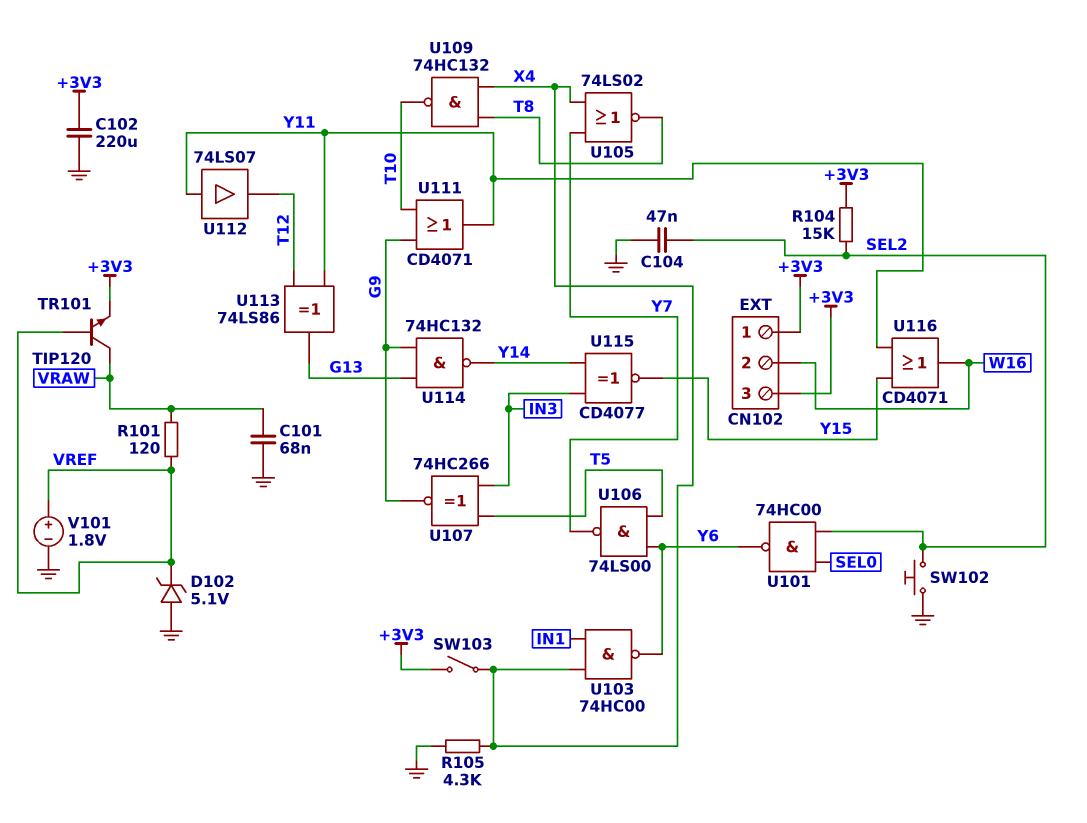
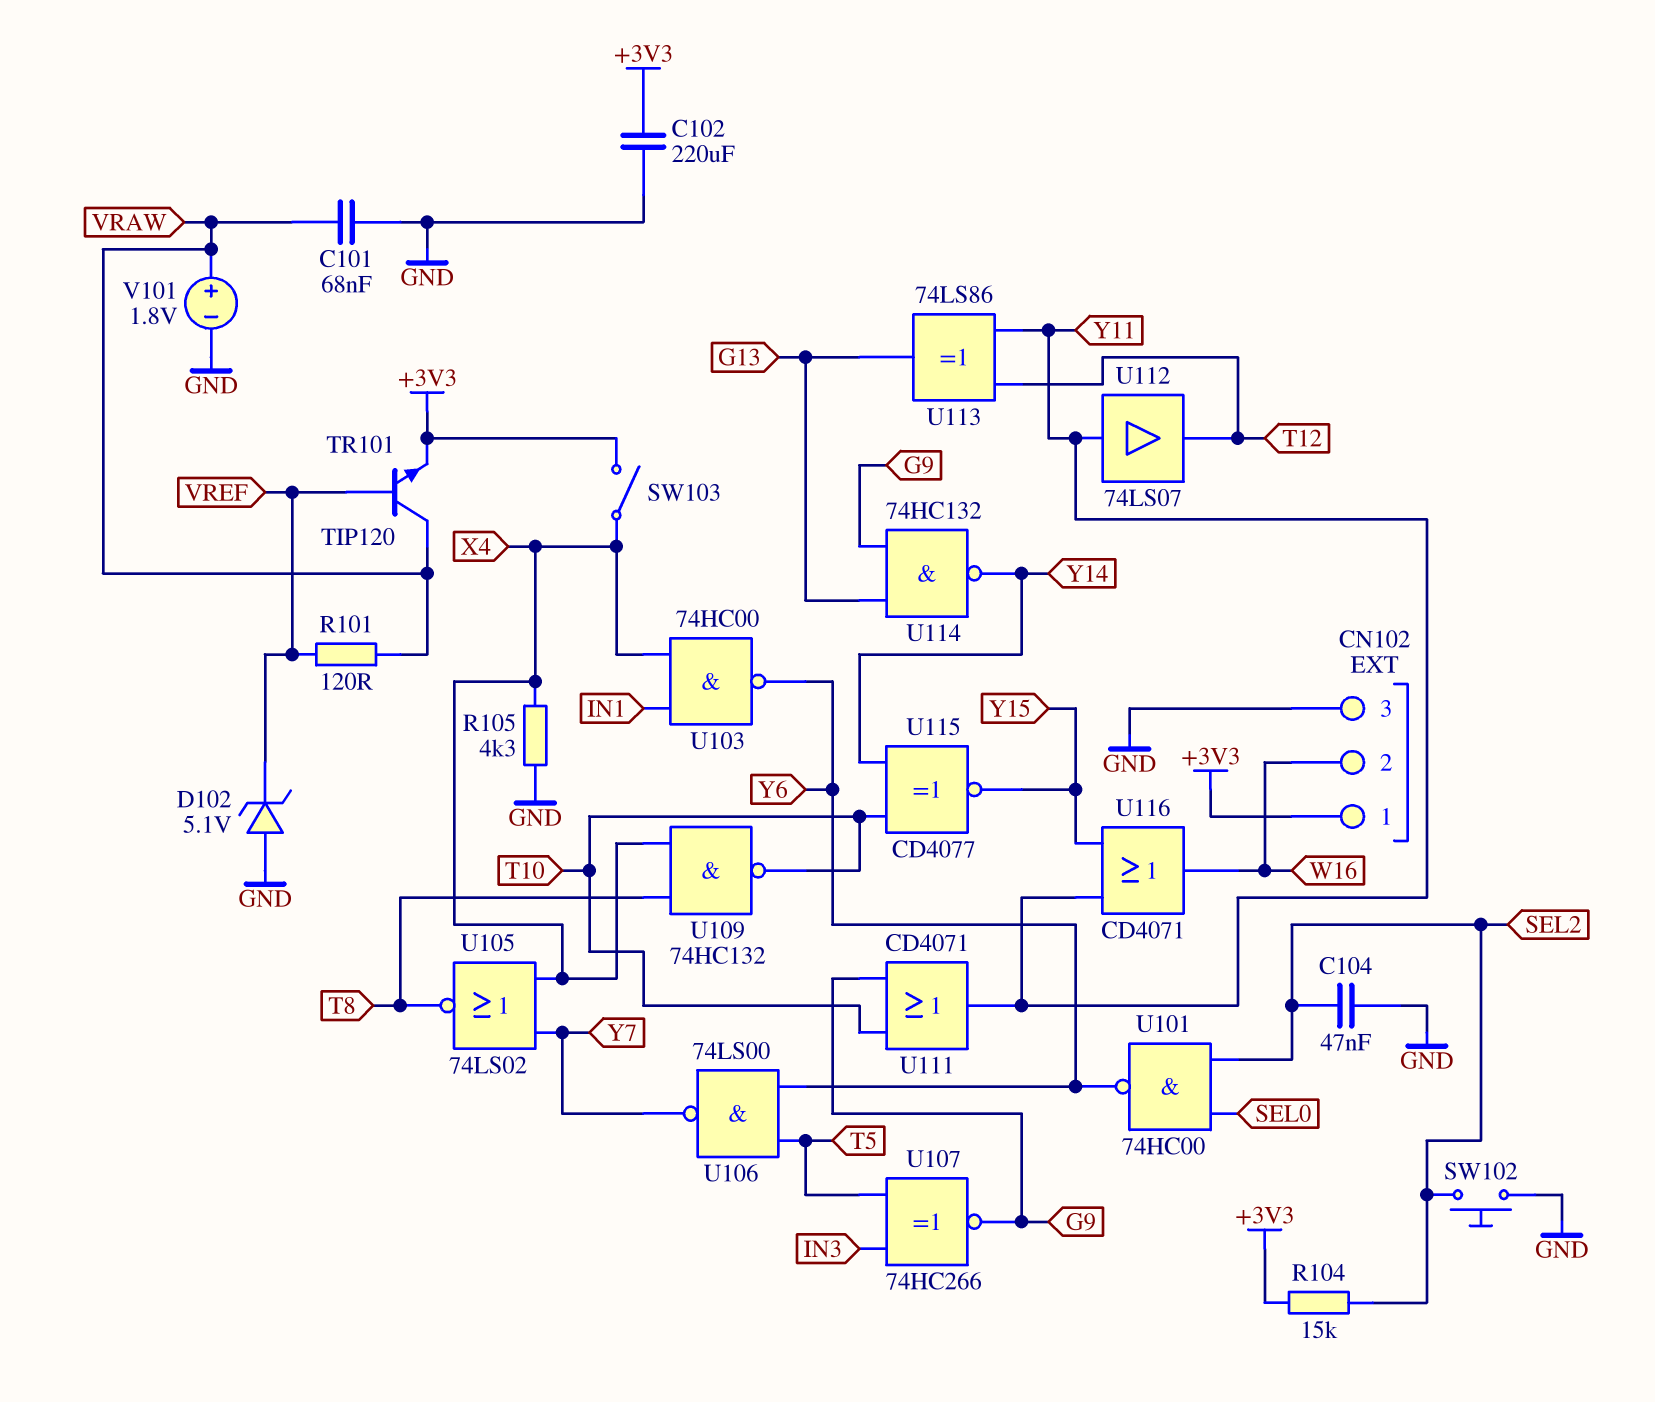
CN102 pin 3: +3V3 -> GND
U115: XNOR CD4077 (in IN3, in Y14, out Y15) -> XNOR CD4077 (in T10, in Y14, out Y15)
V101: 1.8V (plus VREF, minus GND) -> 1.8V (plus VRAW, minus GND)

